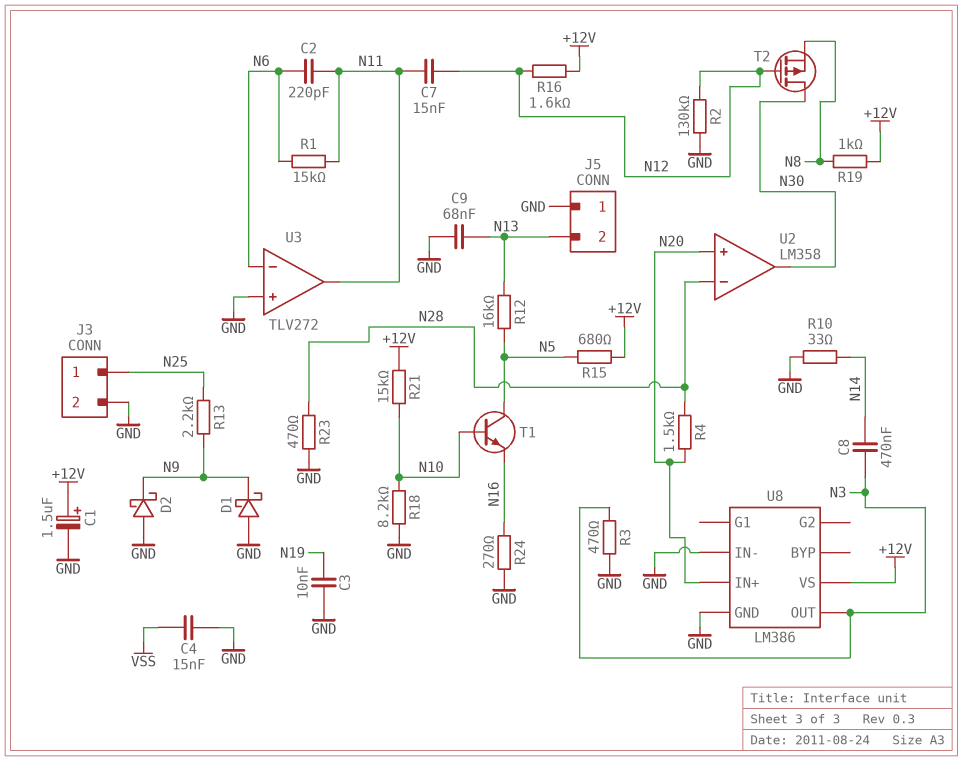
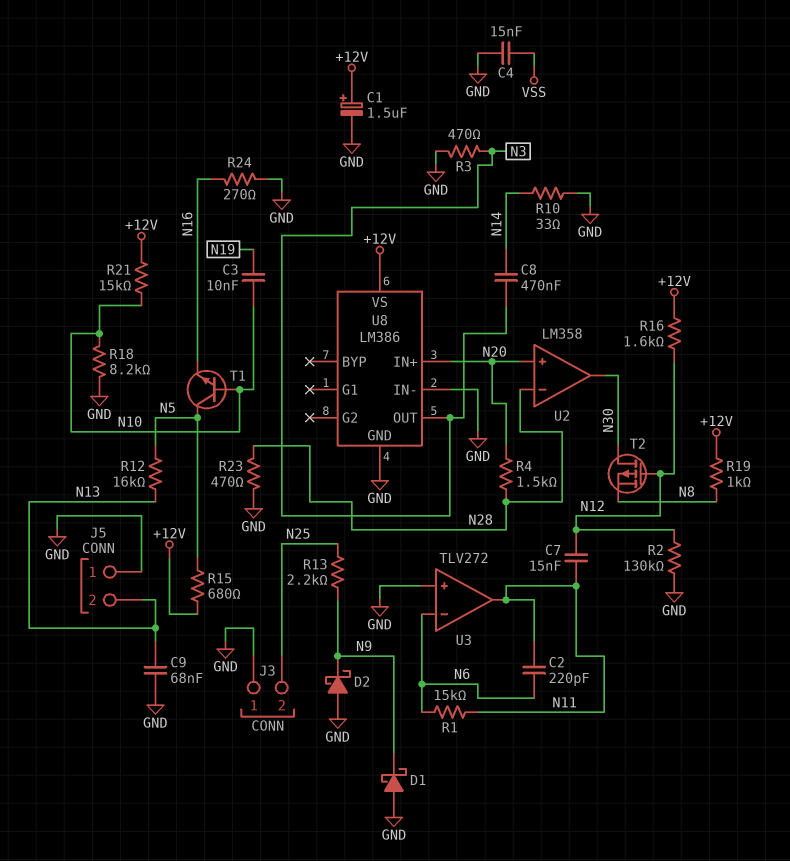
C3: 10nF (GND, N19) -> 10nF (N10, N19)
J3 pin 1: N25 -> GND
J3 pin 2: GND -> N25

